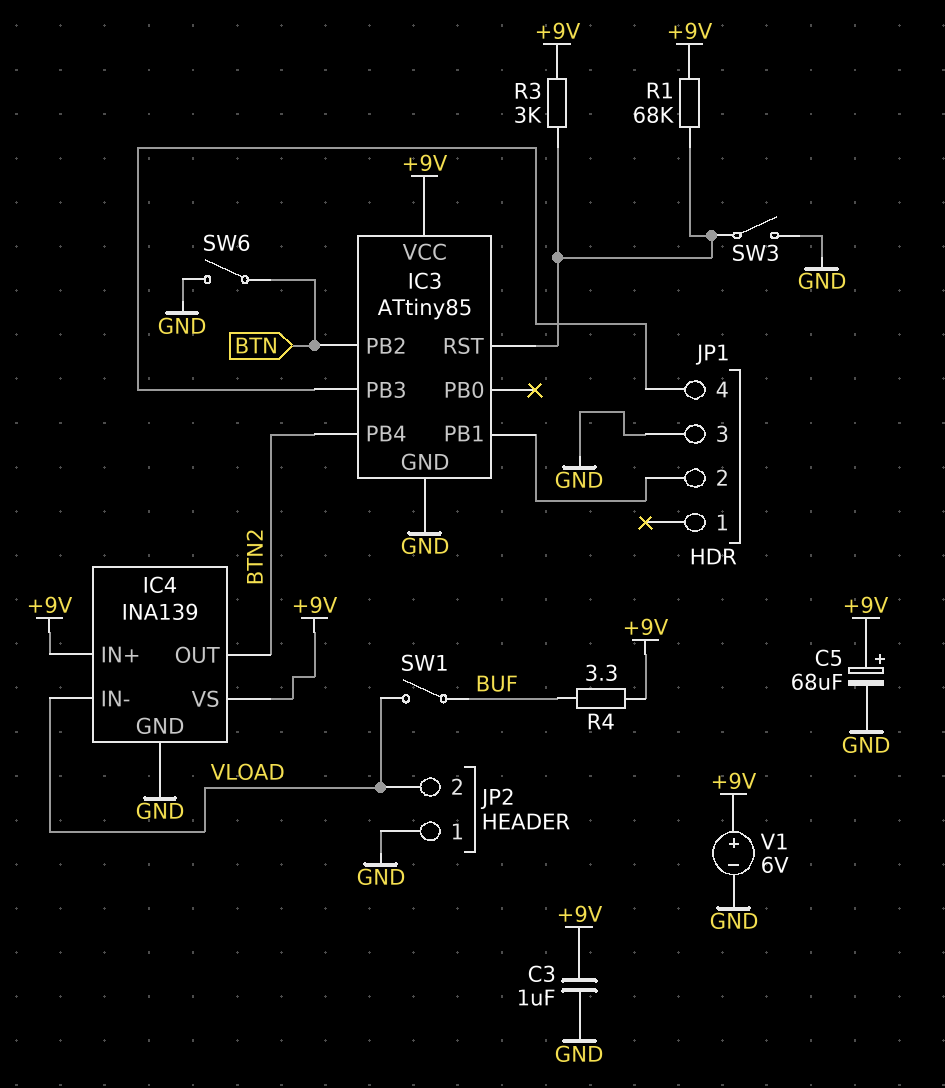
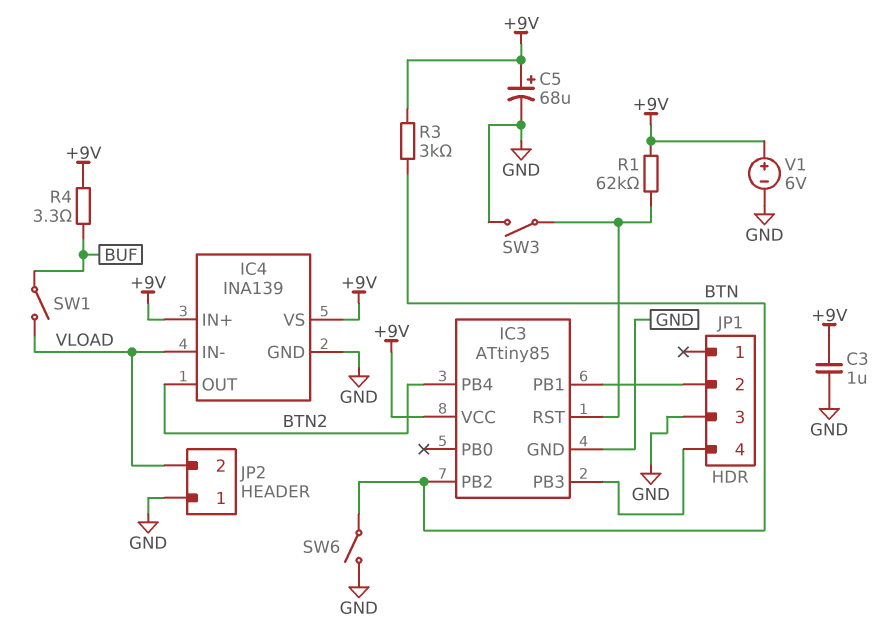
R1: 68k (+9V, IC3/RST) -> 62k (+9V, IC3/RST)
R3: 3k (+9V, IC3/RST) -> 3k (+9V, BTN)

